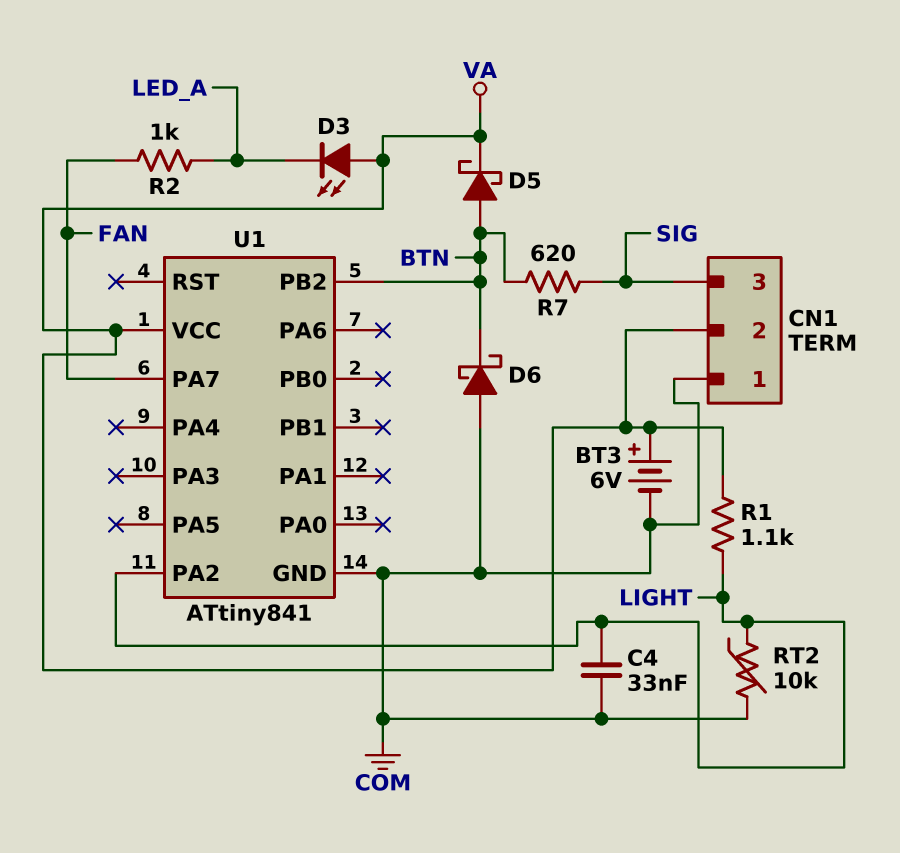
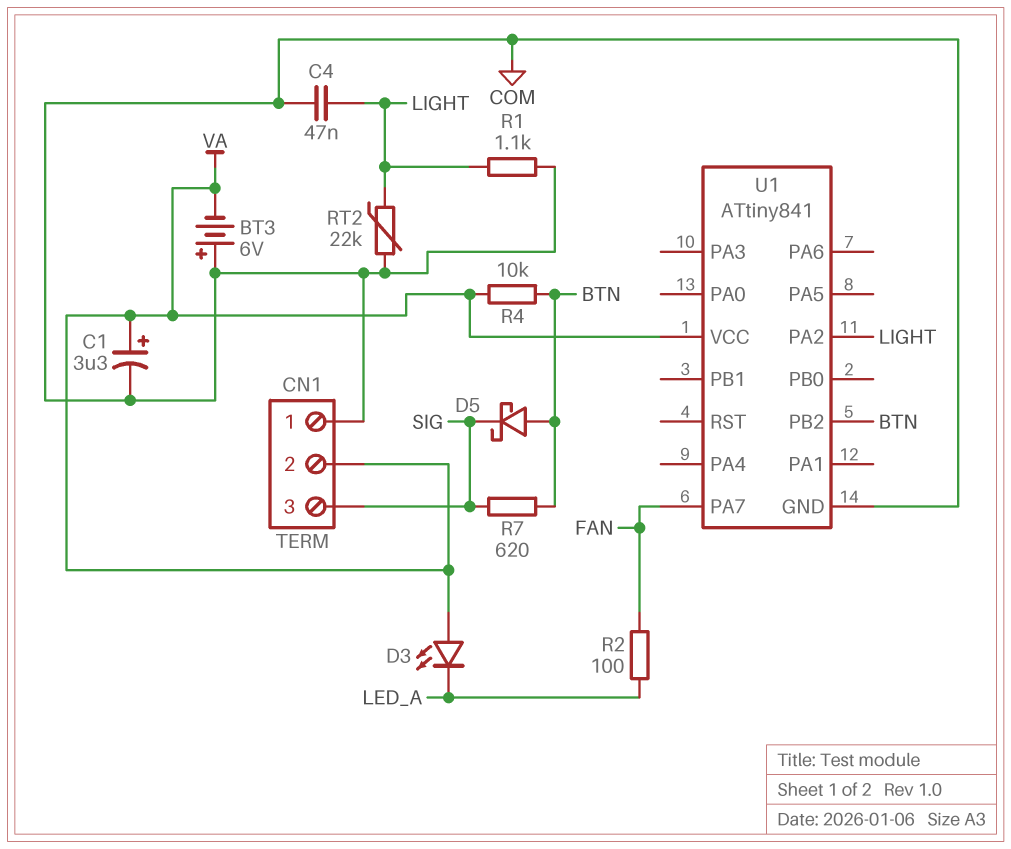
BT3: 6V (plus VA, minus COM) -> 6V (plus COM, minus VA)
C1: none -> 3.3uF (plus VA, minus COM)
C4: 33nF (COM, LIGHT) -> 47nF (COM, LIGHT)
D5: schottky (A BTN, K VA) -> schottky (A BTN, K SIG)
D6: schottky (A COM, K BTN) -> none
R1: 1.1k (LIGHT, VA) -> 1.1k (COM, LIGHT)
R2: 1k (FAN, LED_A) -> 100 (FAN, LED_A)
R4: none -> 10k (BTN, VA)
RT2: 10k (COM, LIGHT) -> 22k (COM, LIGHT)

